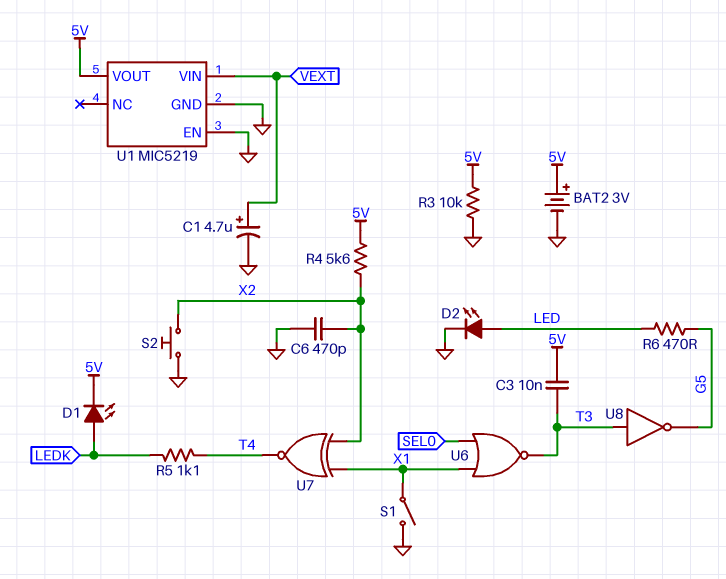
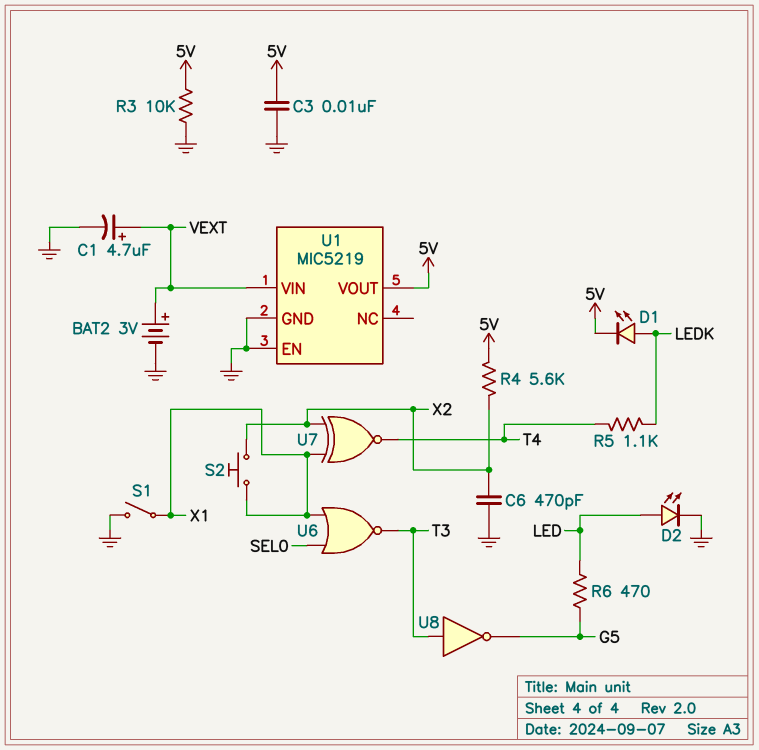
BAT2: 3V (plus 5V, minus GND) -> 3V (plus VEXT, minus GND)
C3: 10nF (5V, T3) -> 10nF (5V, GND)
S2: button (GND, X2) -> button (X1, X2)

